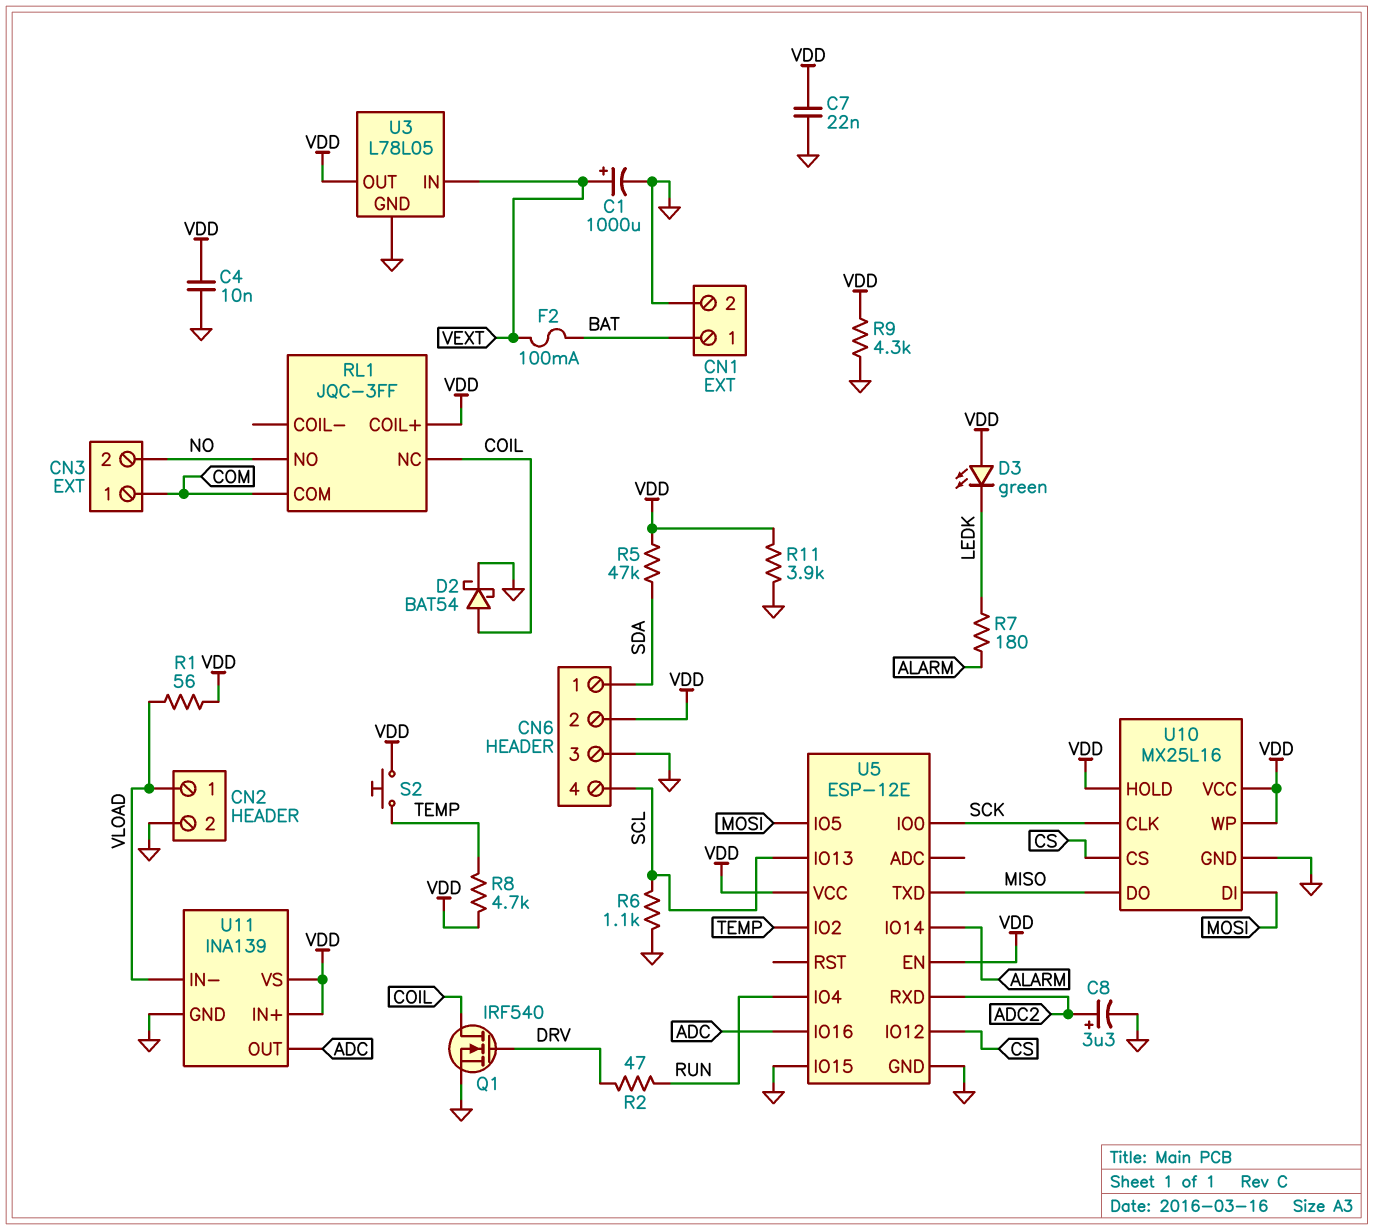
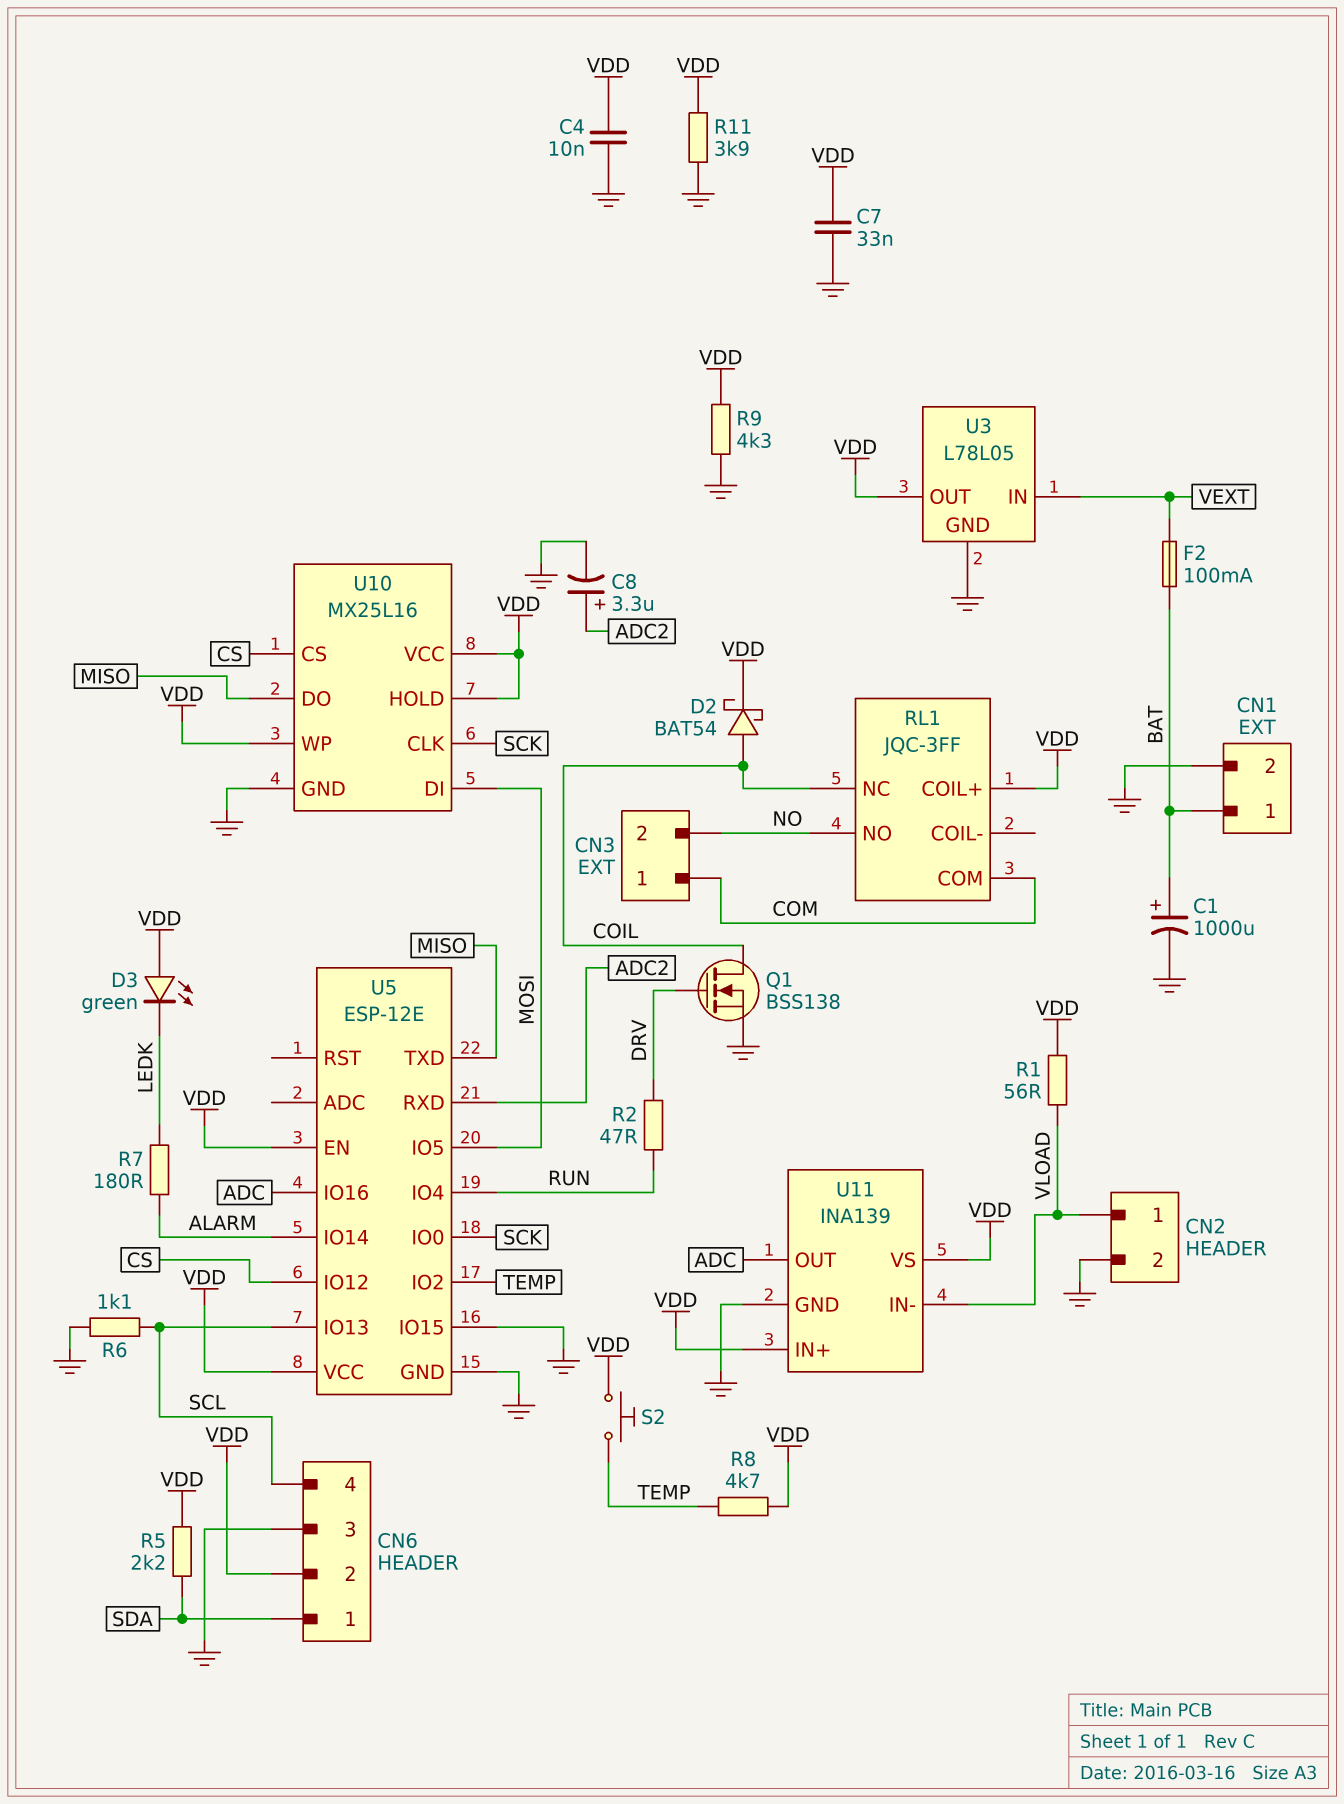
C1: 1000uF (plus VEXT, minus GND) -> 1000uF (plus BAT, minus GND)
C7: 22nF (GND, VDD) -> 33nF (GND, VDD)
D2: schottky BAT54 (A COIL, K GND) -> schottky BAT54 (A COIL, K VDD)
Q1: NMOS IRF540 (G DRV, D COIL, S GND) -> NMOS BSS138 (G DRV, D COIL, S GND)
R5: 47k (SDA, VDD) -> 2.2k (SDA, VDD)

